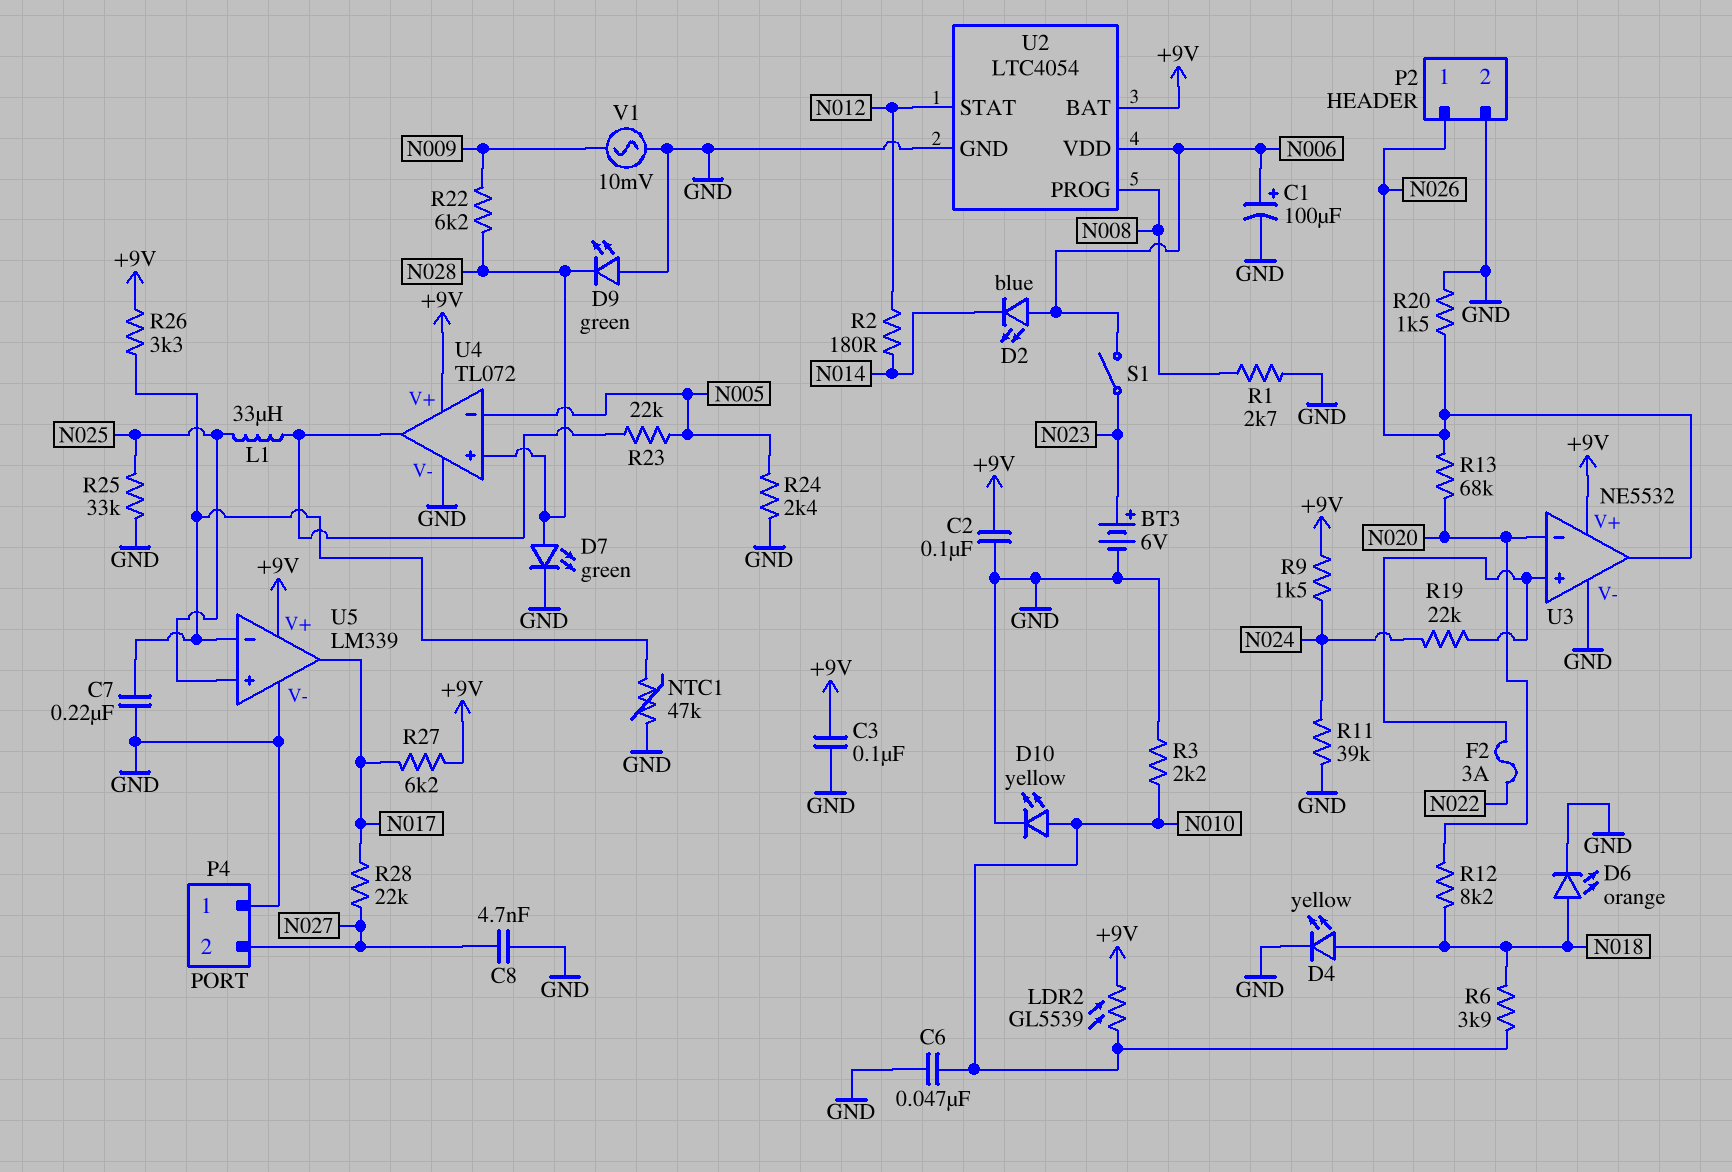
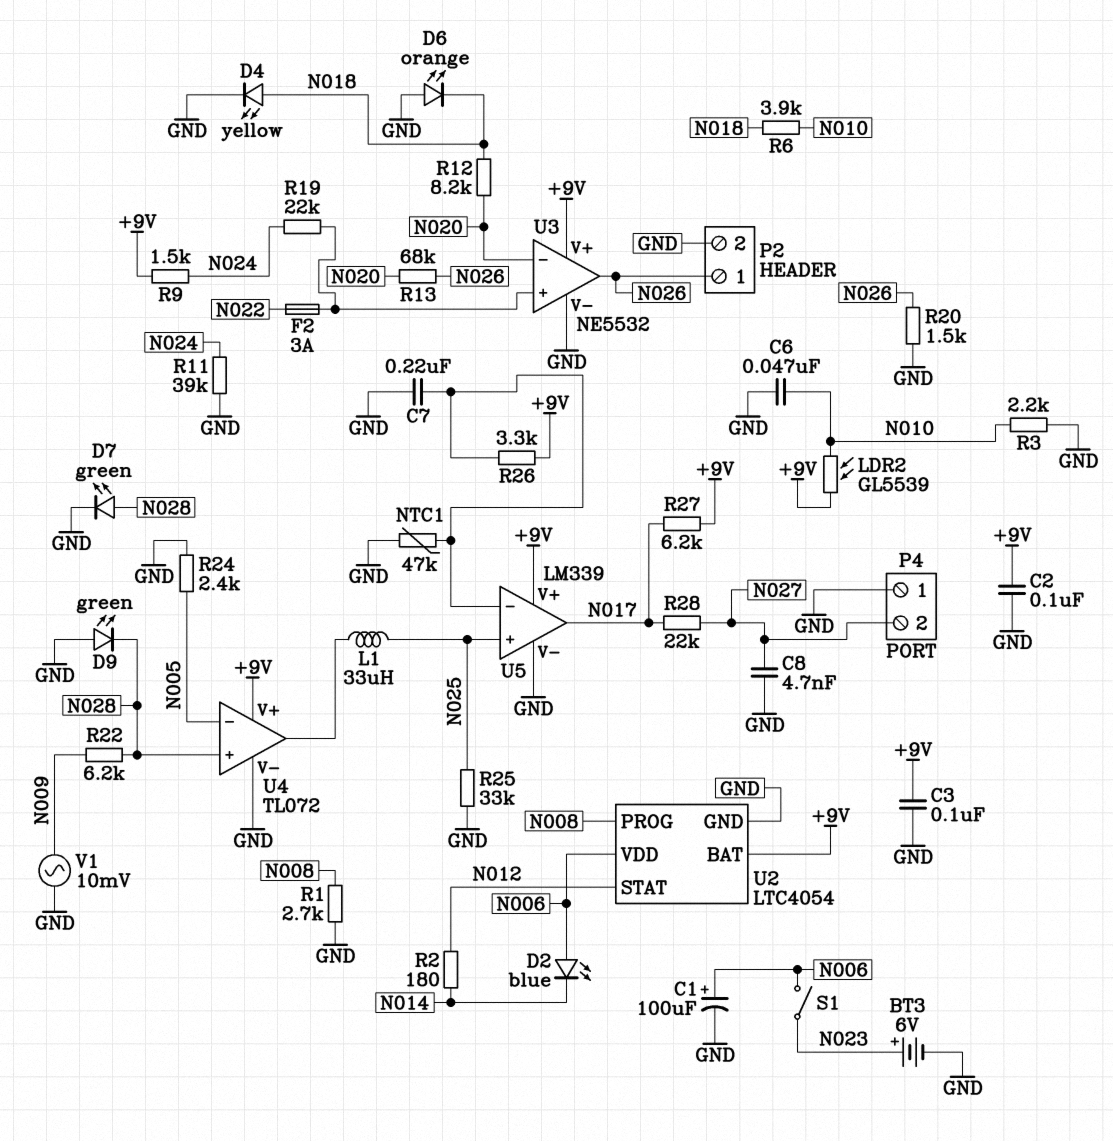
D6: LED orange (A N018, K GND) -> LED orange (A GND, K N018)
D10: LED yellow (A N010, K GND) -> none
R23: 22k (N005, U4/out) -> none

